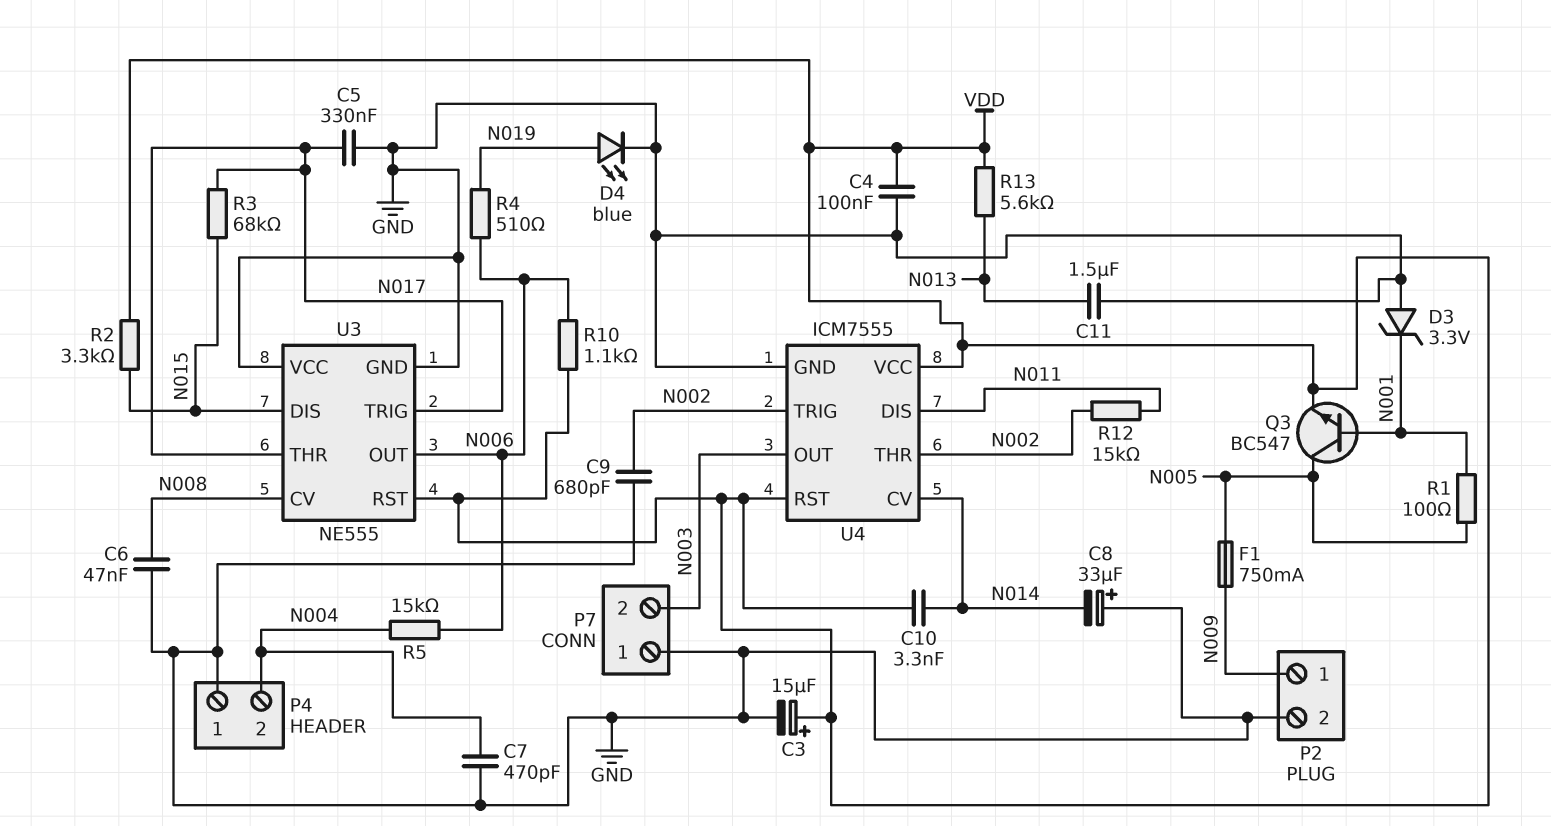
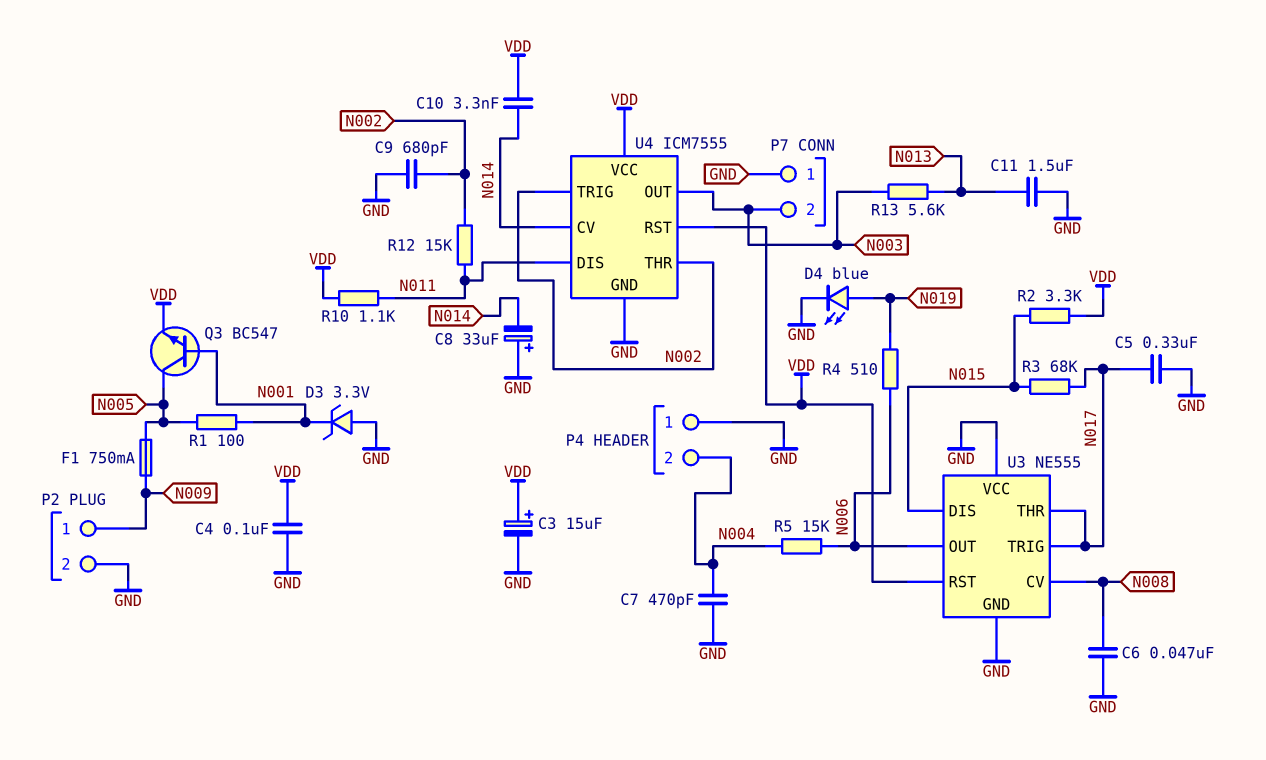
R10: 1.1k (N006, VDD) -> 1.1k (N011, VDD)
R13: 5.6k (N013, VDD) -> 5.6k (N003, N013)

